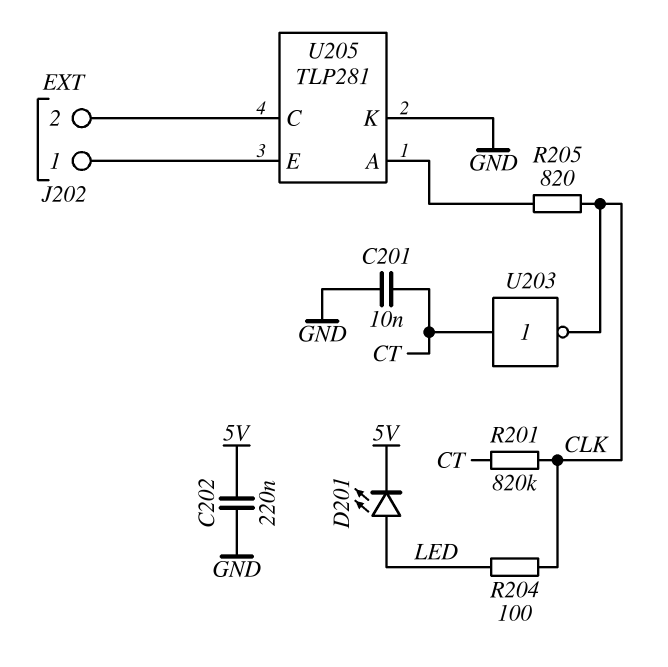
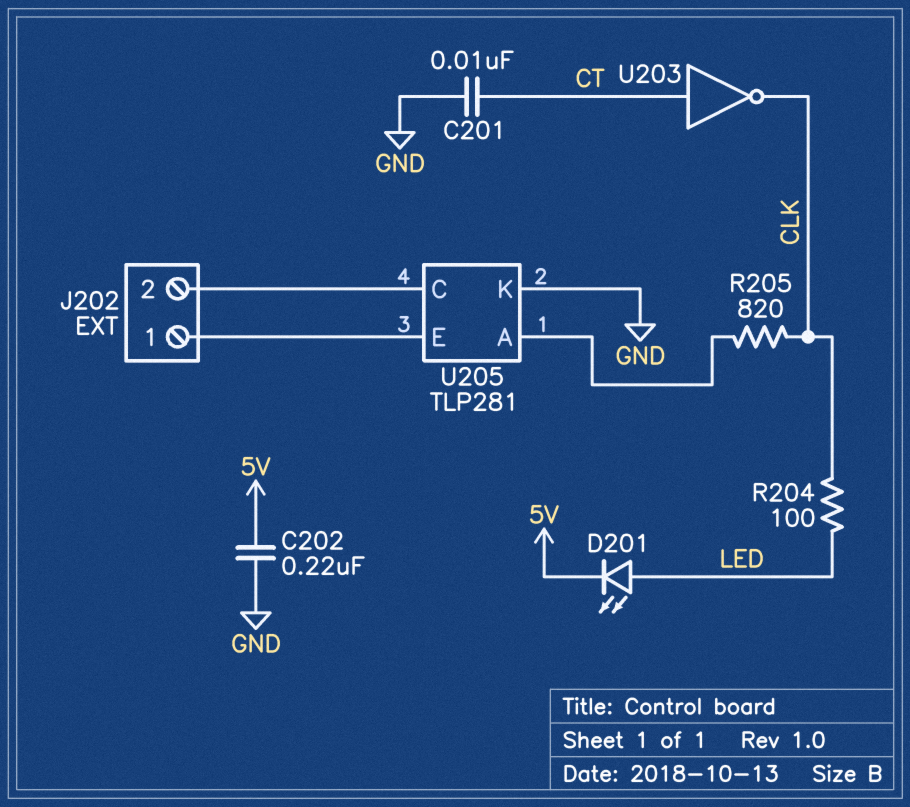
R201: 820k (CLK, CT) -> none

